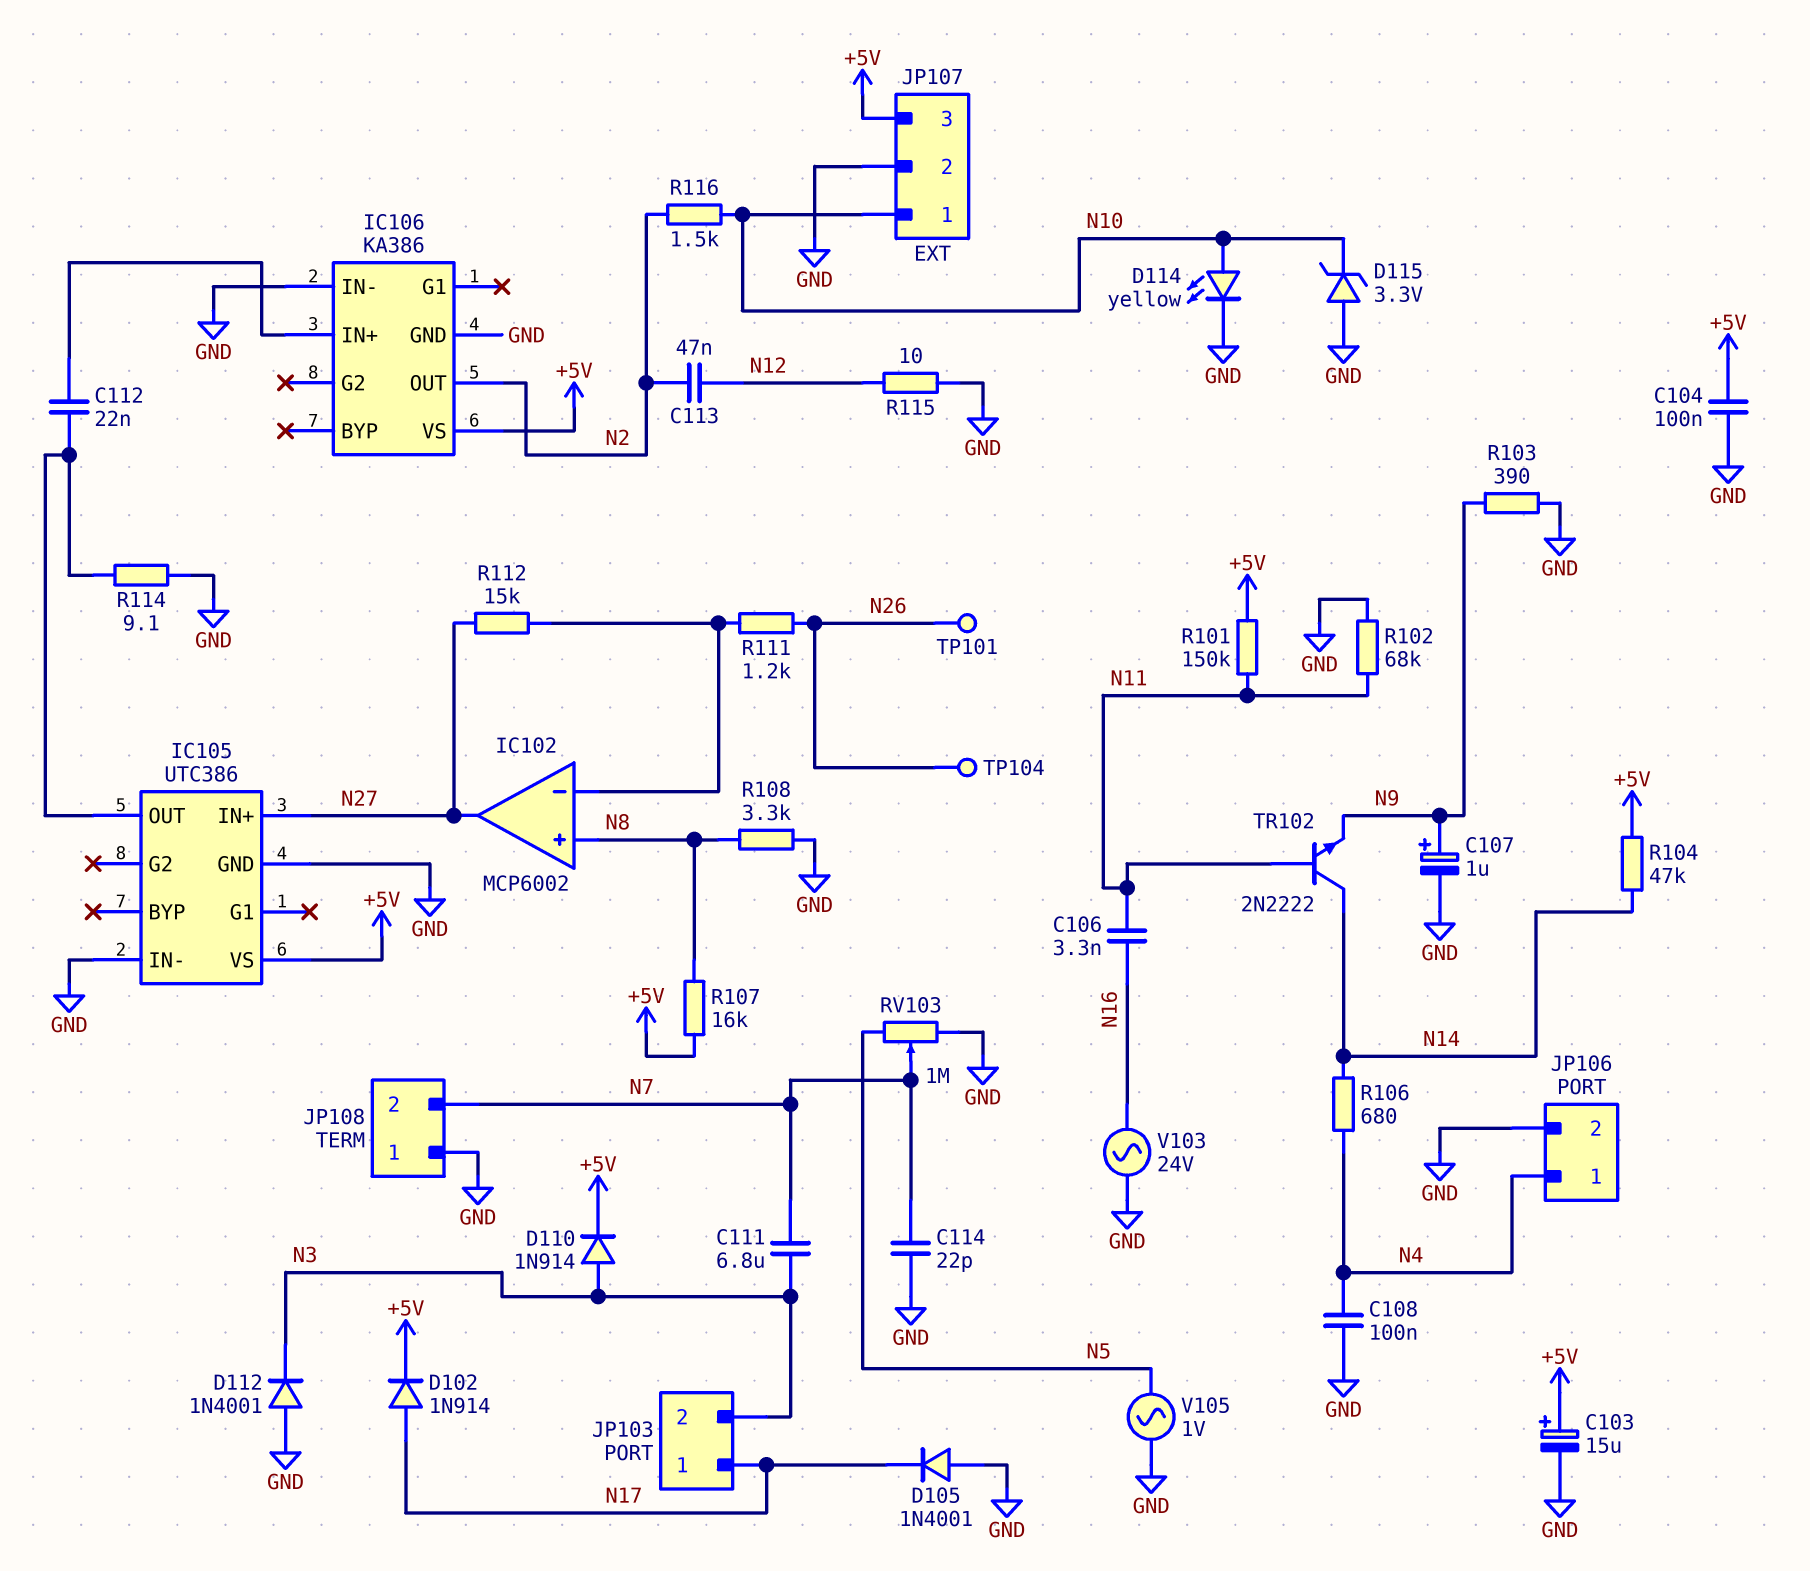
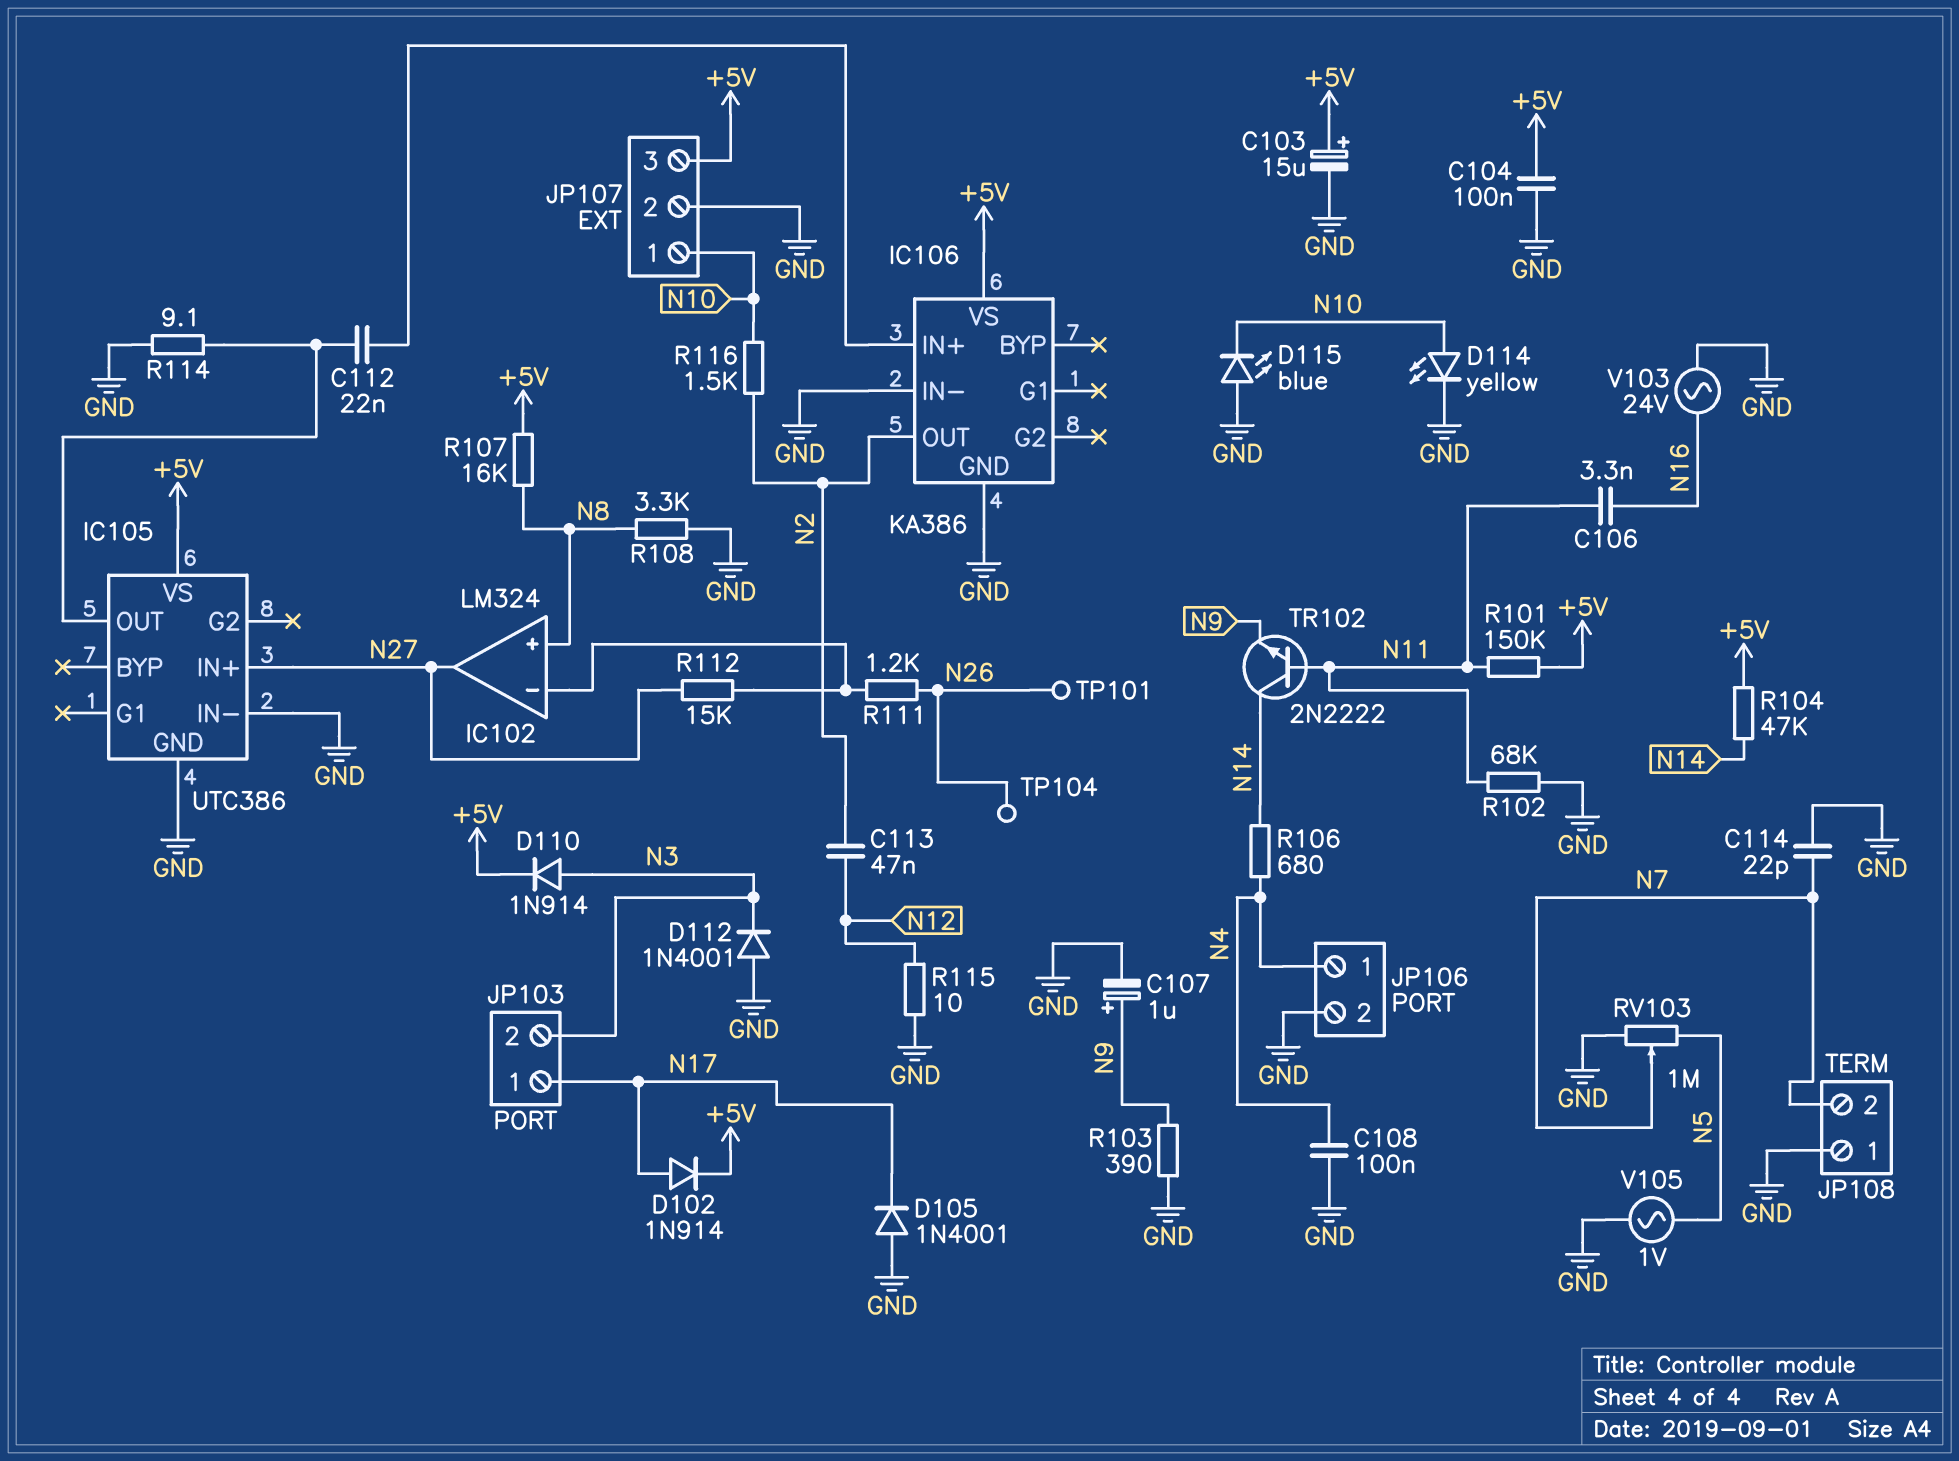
C111: 6.8uF (N3, N7) -> none
D115: zener 3.3V (A GND, K N10) -> LED blue (A GND, K N10)
IC102: MCP6002 -> LM324

